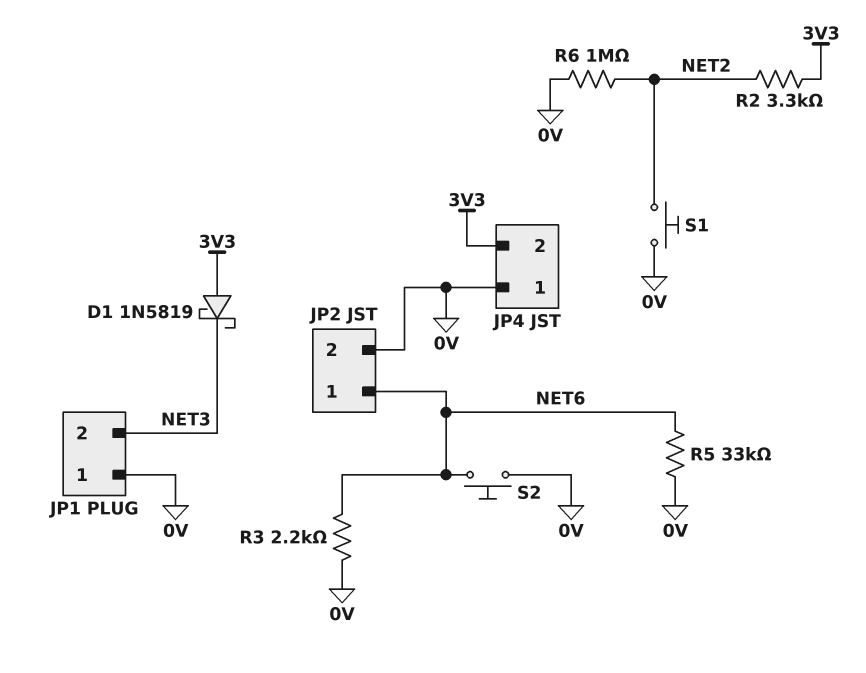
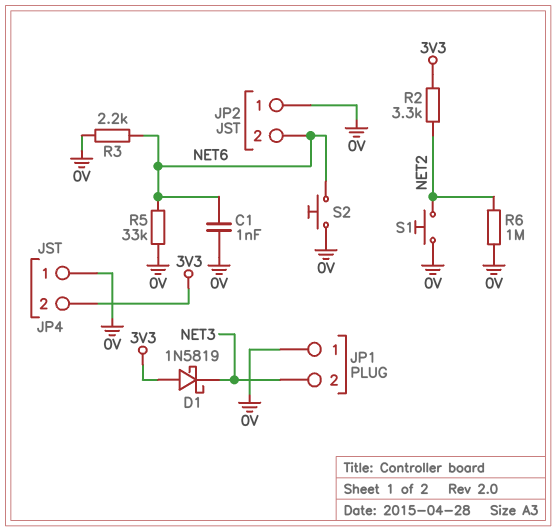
C1: none -> 1nF (0V, NET6)
JP2 pin 1: NET6 -> 0V
JP2 pin 2: 0V -> NET6

